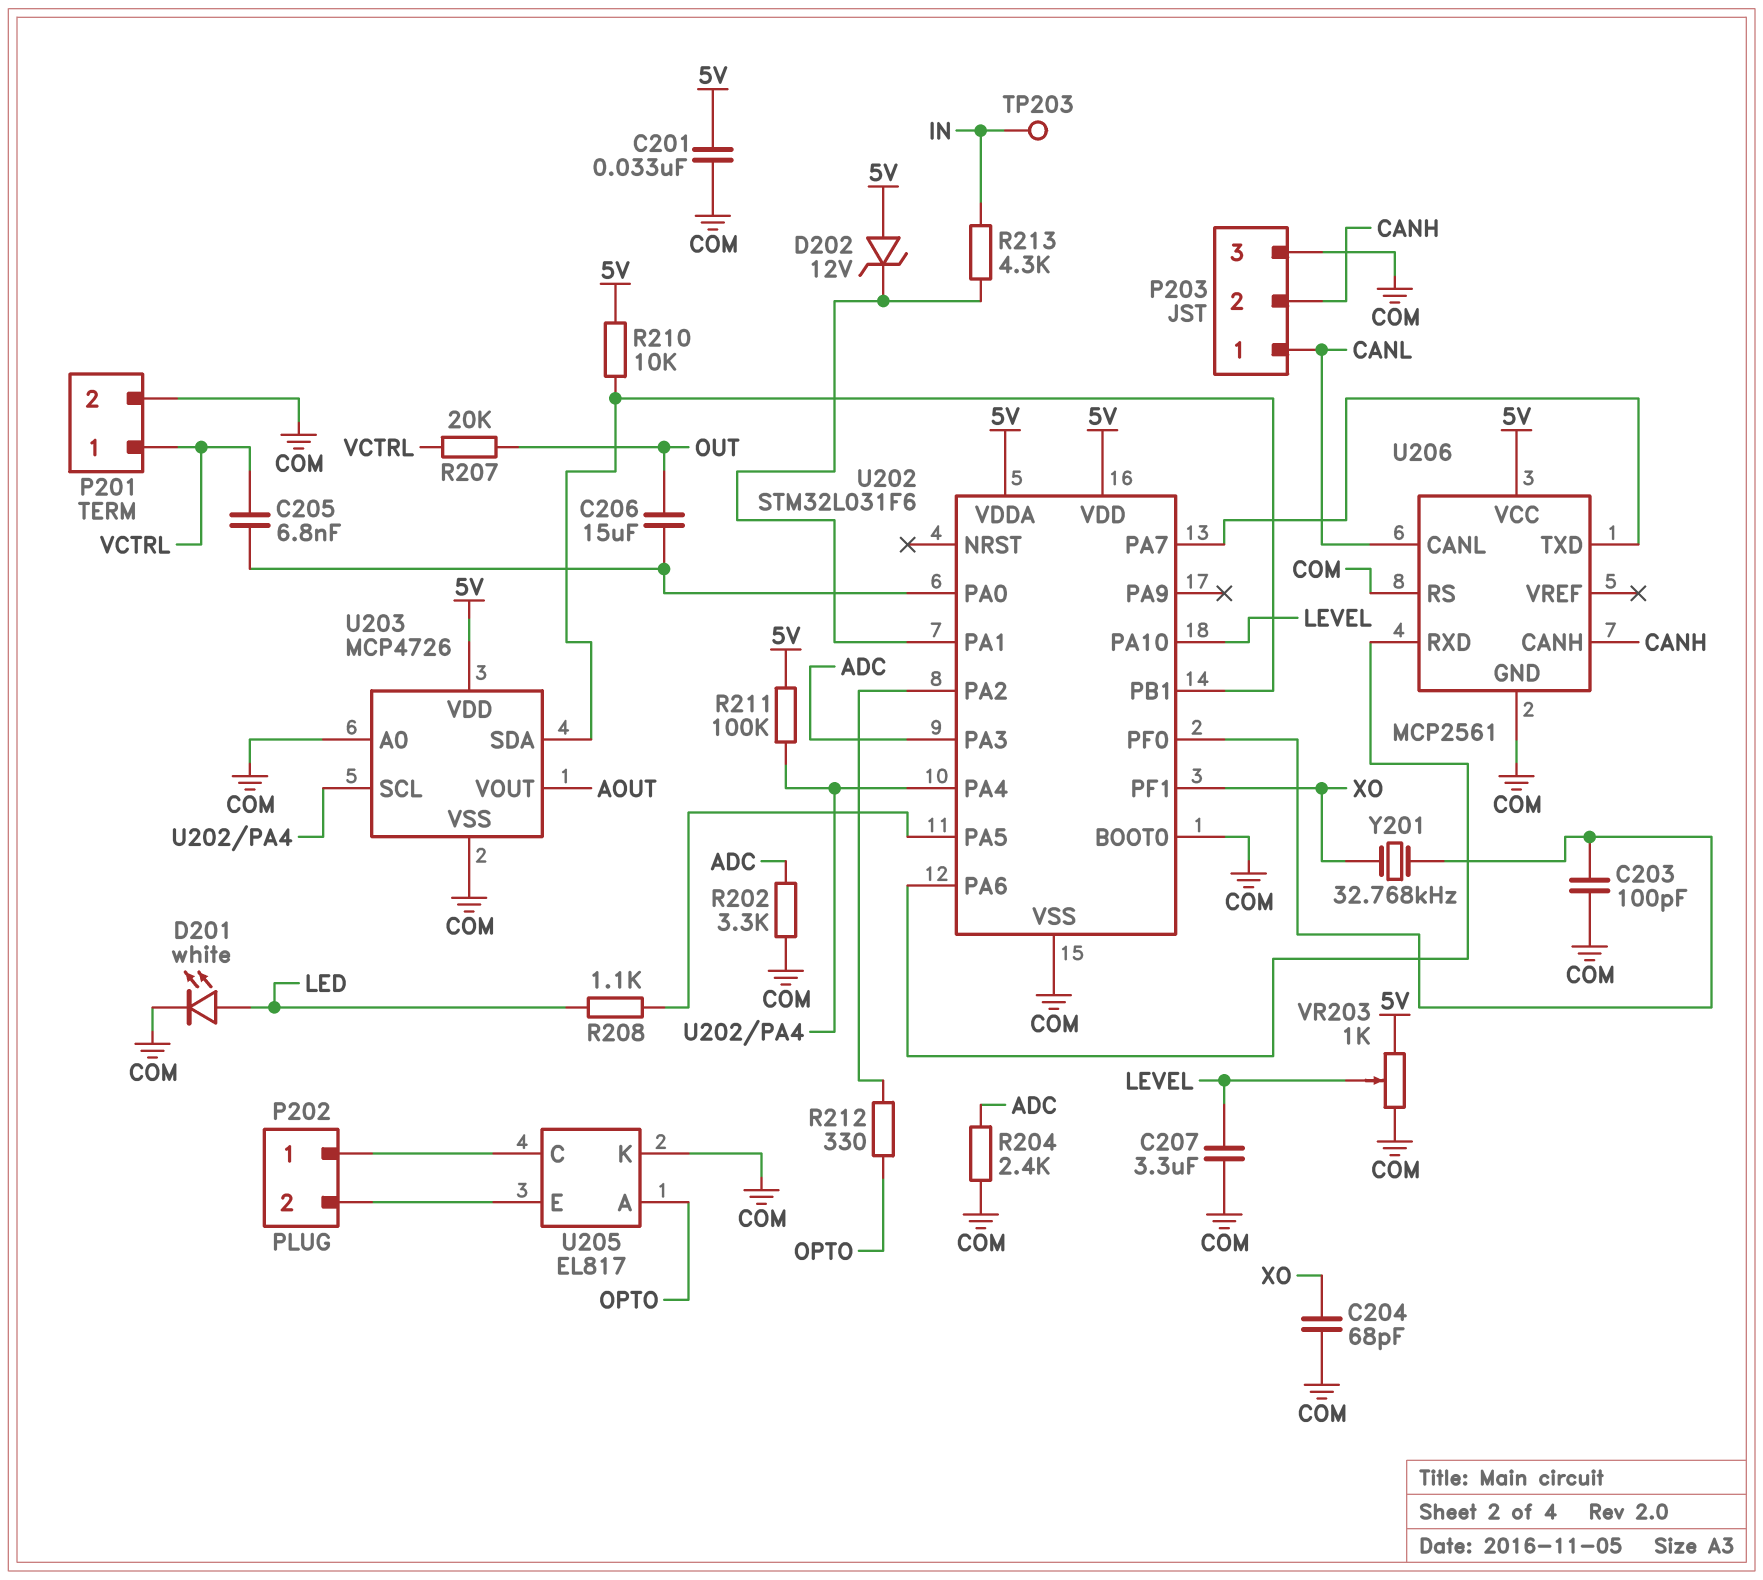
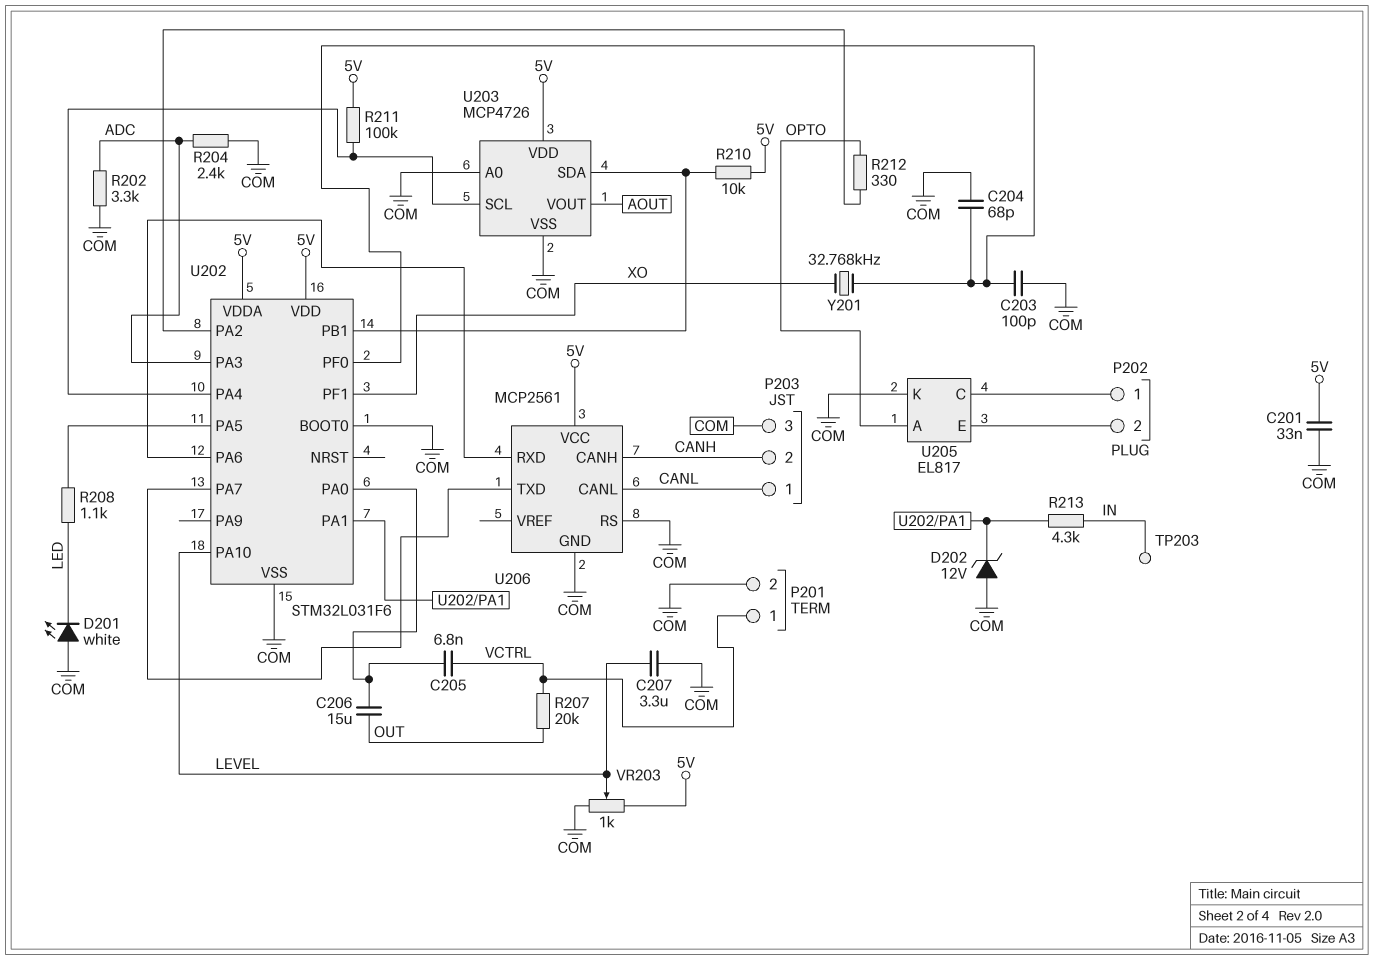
C204: 68pF (COM, XO) -> 68pF (COM, U202/PF0)
D201: LED white (A LED, K COM) -> LED white (A COM, K LED)
D202: zener 12V (A 5V, K U202/PA1) -> zener 12V (A COM, K U202/PA1)

